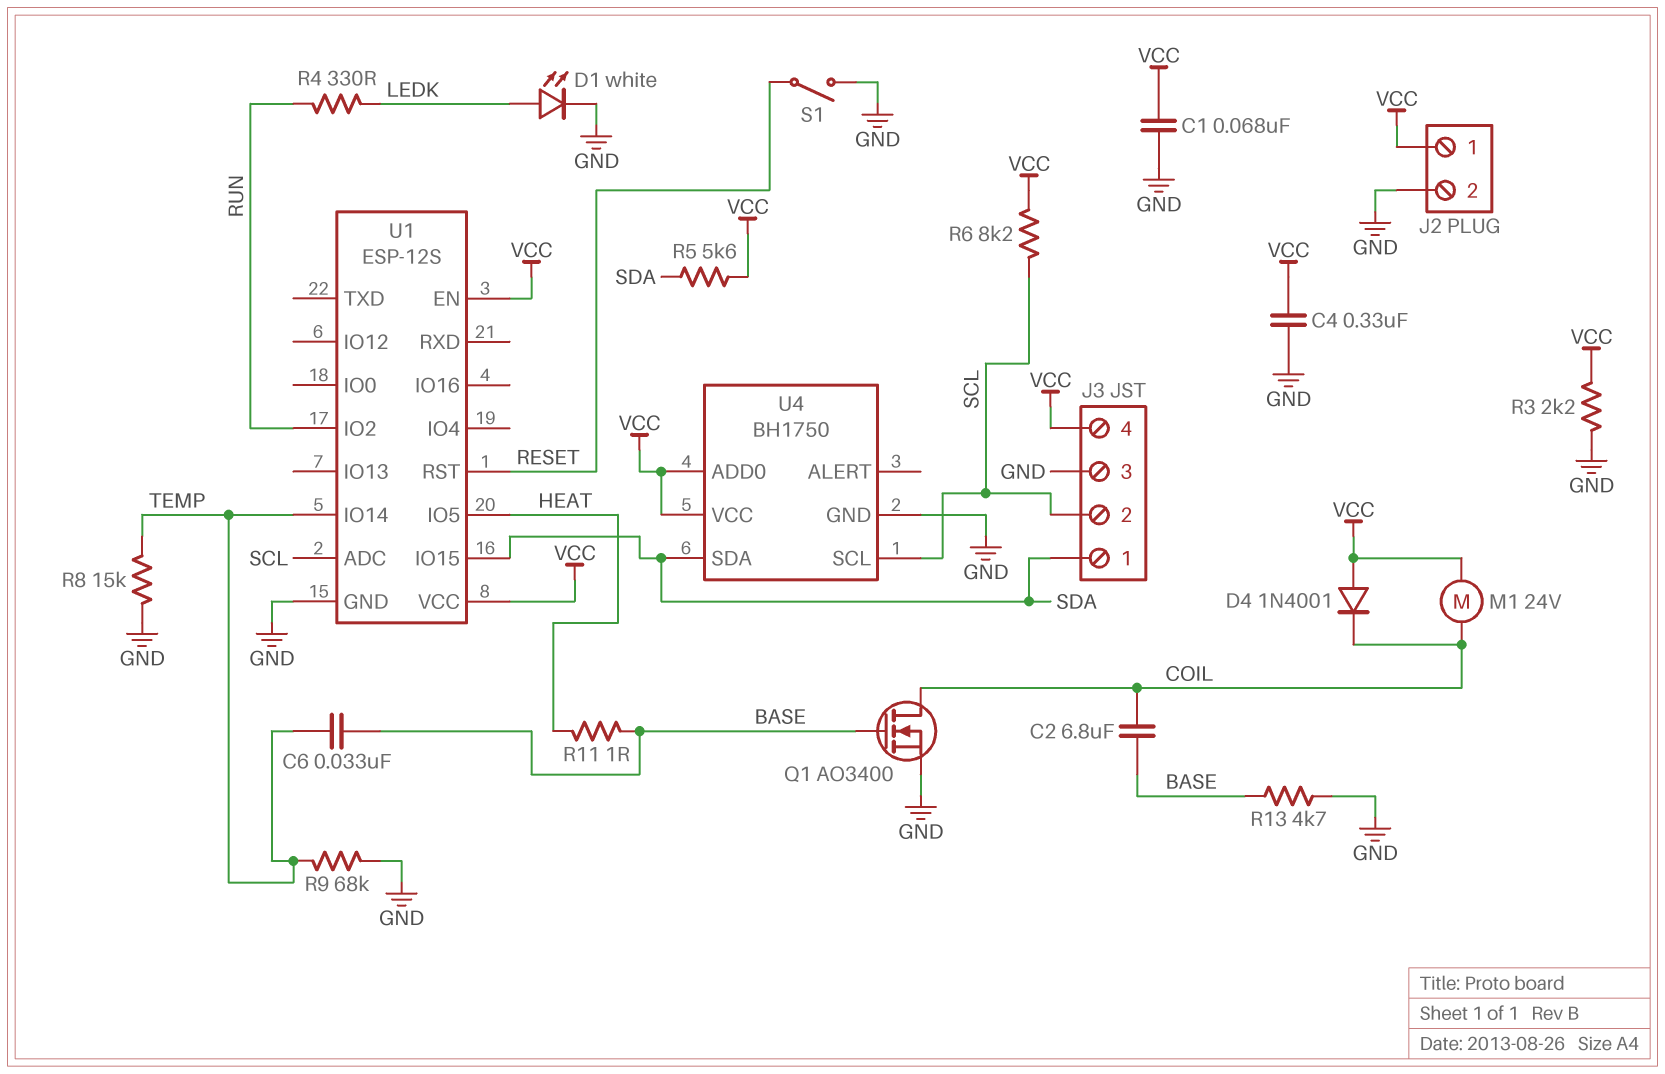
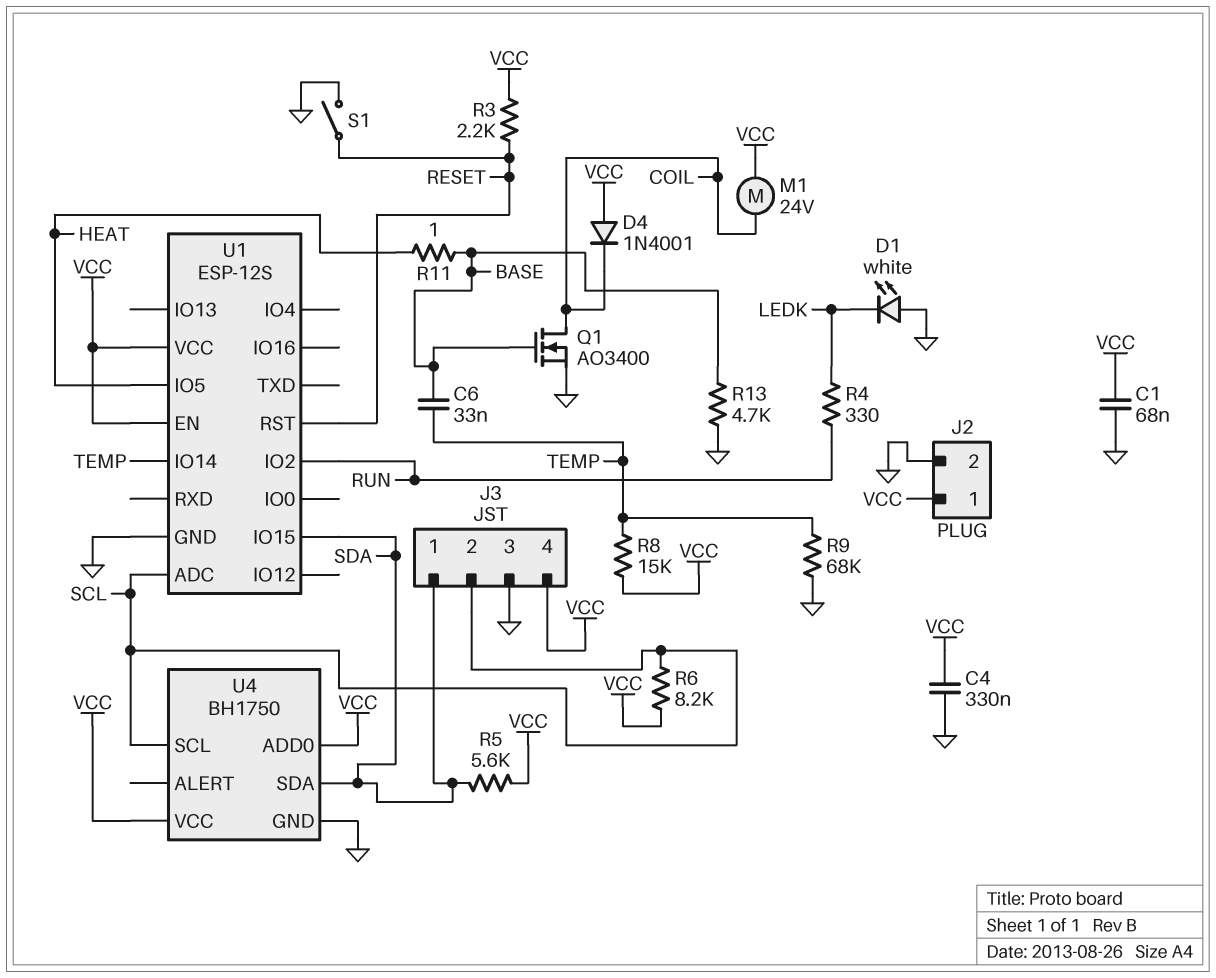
C2: 6.8uF (BASE, COIL) -> none
D1: LED white (A LEDK, K GND) -> LED white (A GND, K LEDK)
R3: 2.2k (GND, VCC) -> 2.2k (RESET, VCC)
R8: 15k (GND, TEMP) -> 15k (TEMP, VCC)

